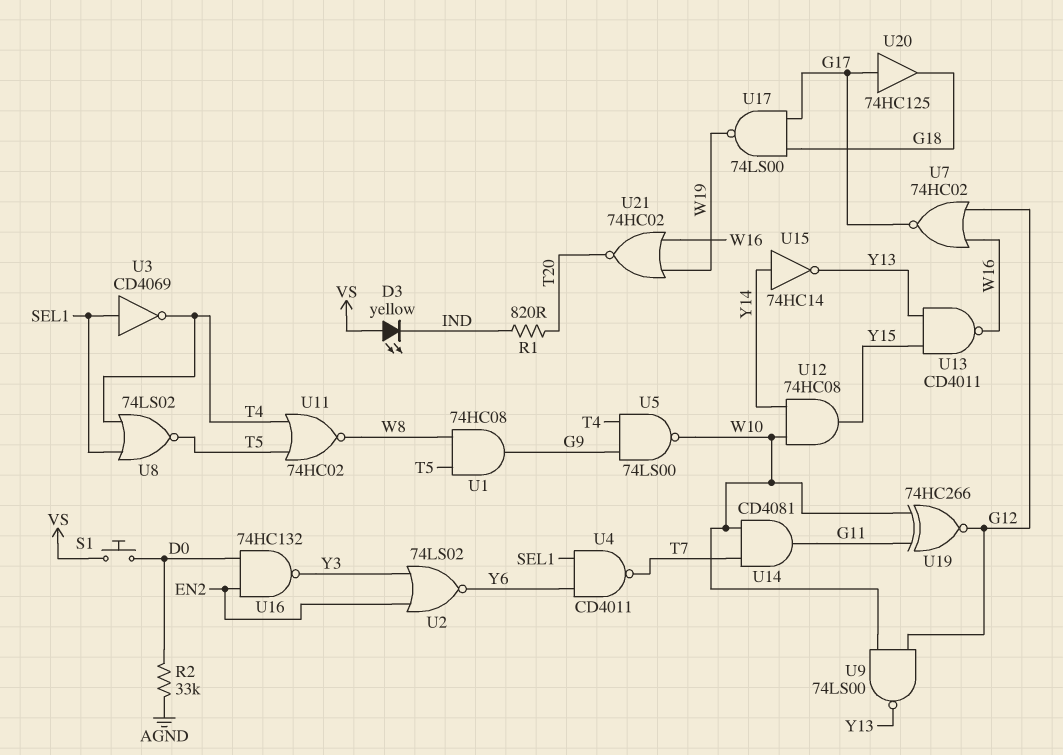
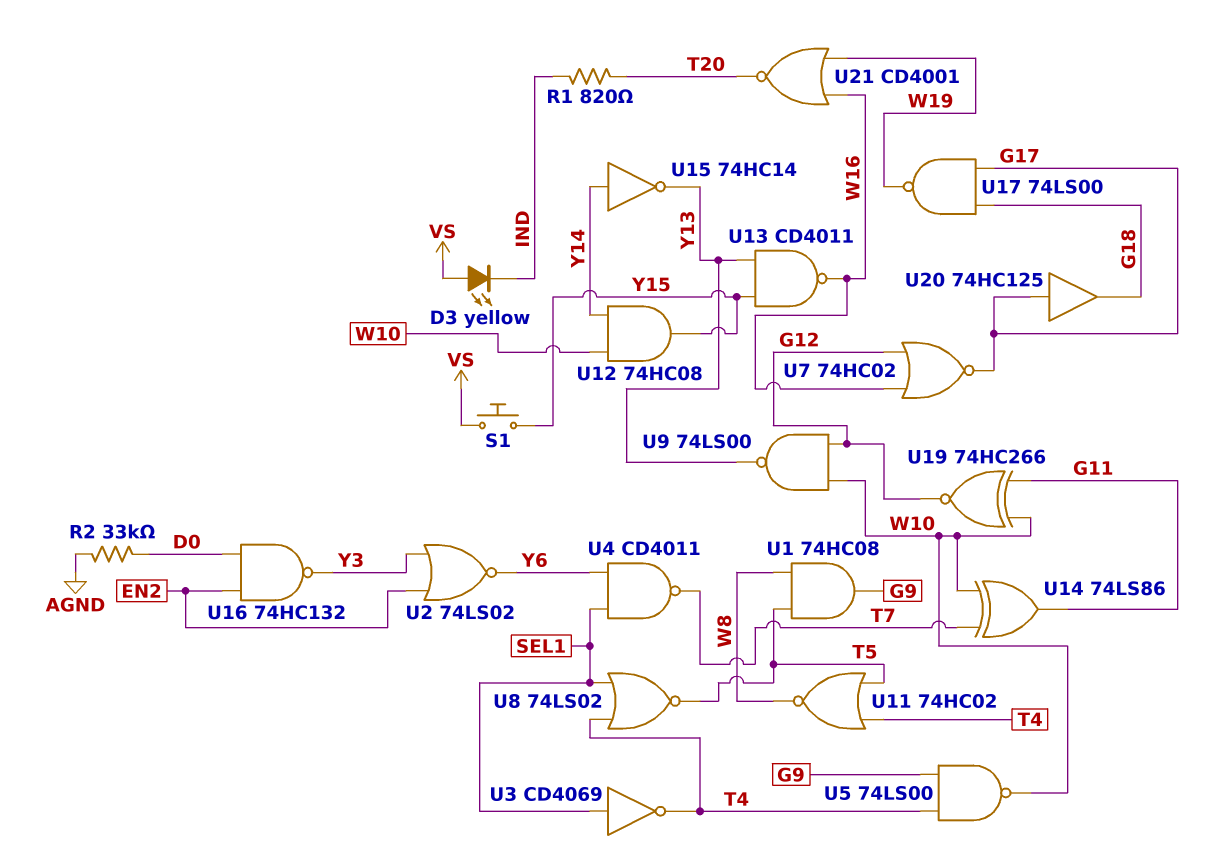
S1: button (D0, VS) -> button (VS, Y15)
U14: AND CD4081 (in T7, in W10, out G11) -> XOR 74LS86 (in T7, in W10, out G11)
U21: NOR 74HC02 (in W16, in W19, out T20) -> NOR CD4001 (in W16, in W19, out T20)

